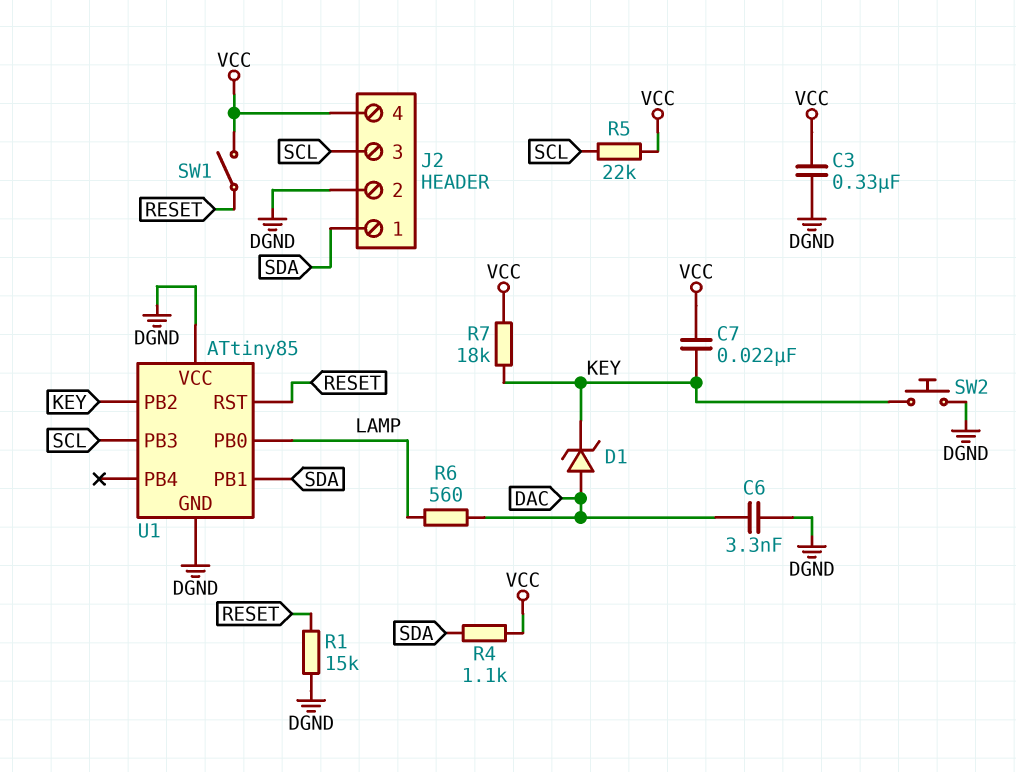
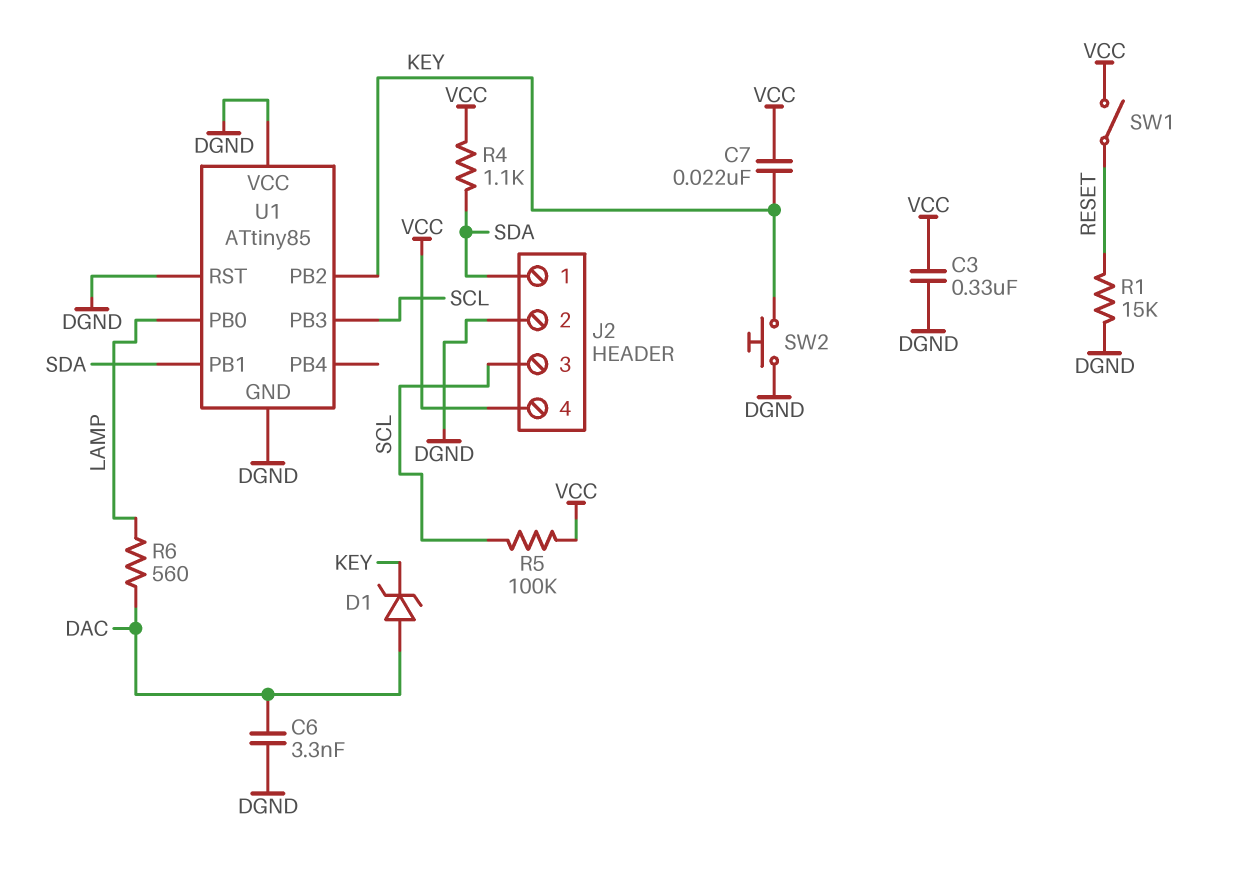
R5: 22k (SCL, VCC) -> 100k (SCL, VCC)
R7: 18k (KEY, VCC) -> none
U1 pin RST: RESET -> DGND

